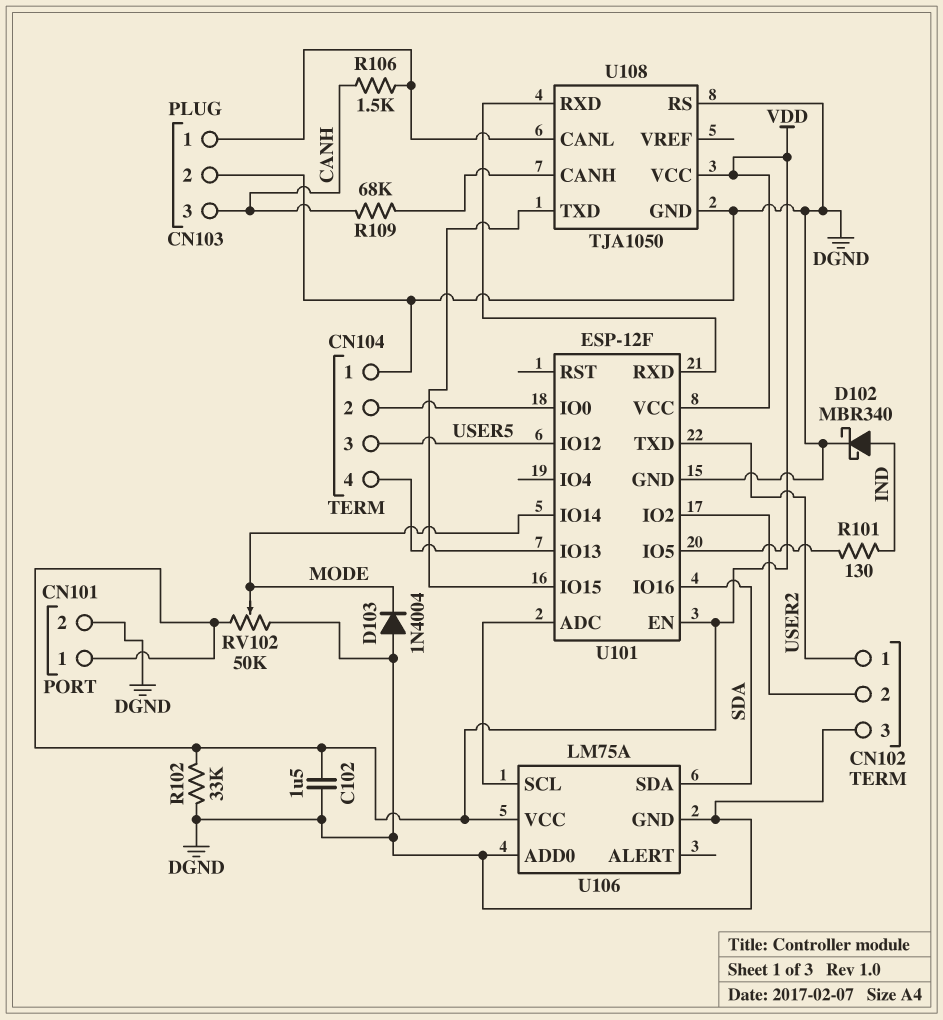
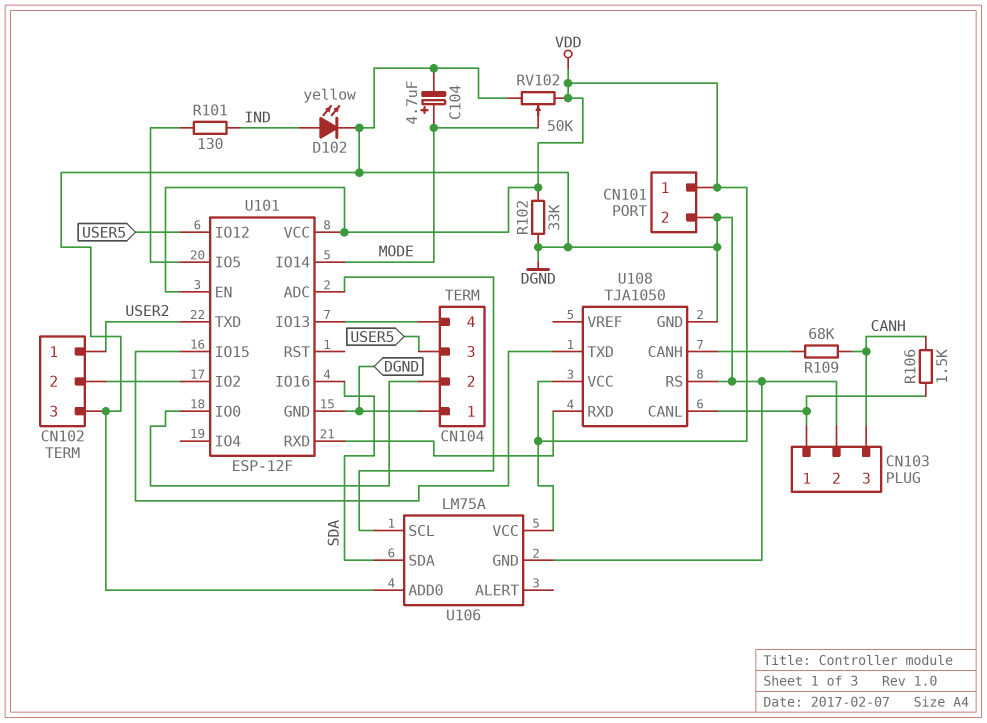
C102: 1.5uF (DGND, VDD) -> none
C104: none -> 4.7uF (plus MODE, minus DGND)
D102: schottky MBR340 (A IND, K DGND) -> LED yellow (A IND, K DGND)
D103: diode 1N4004 (A DGND, K MODE) -> none

